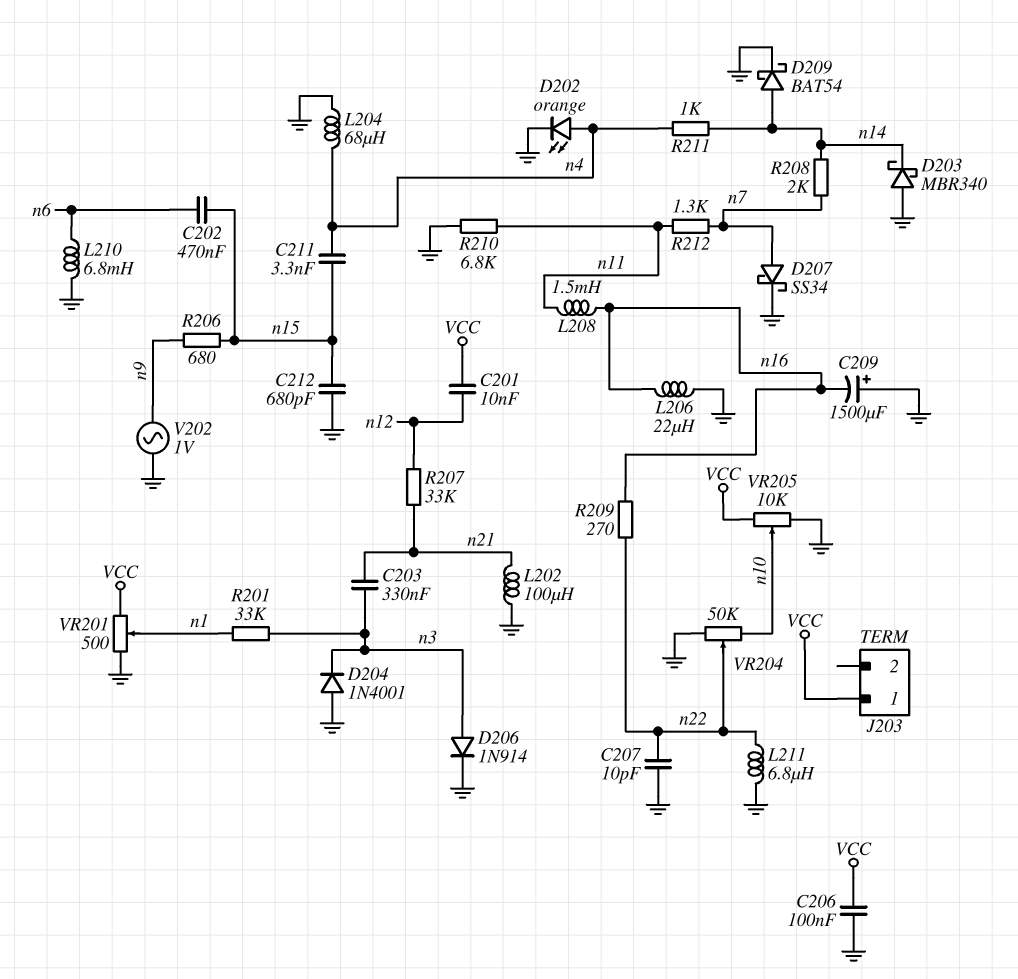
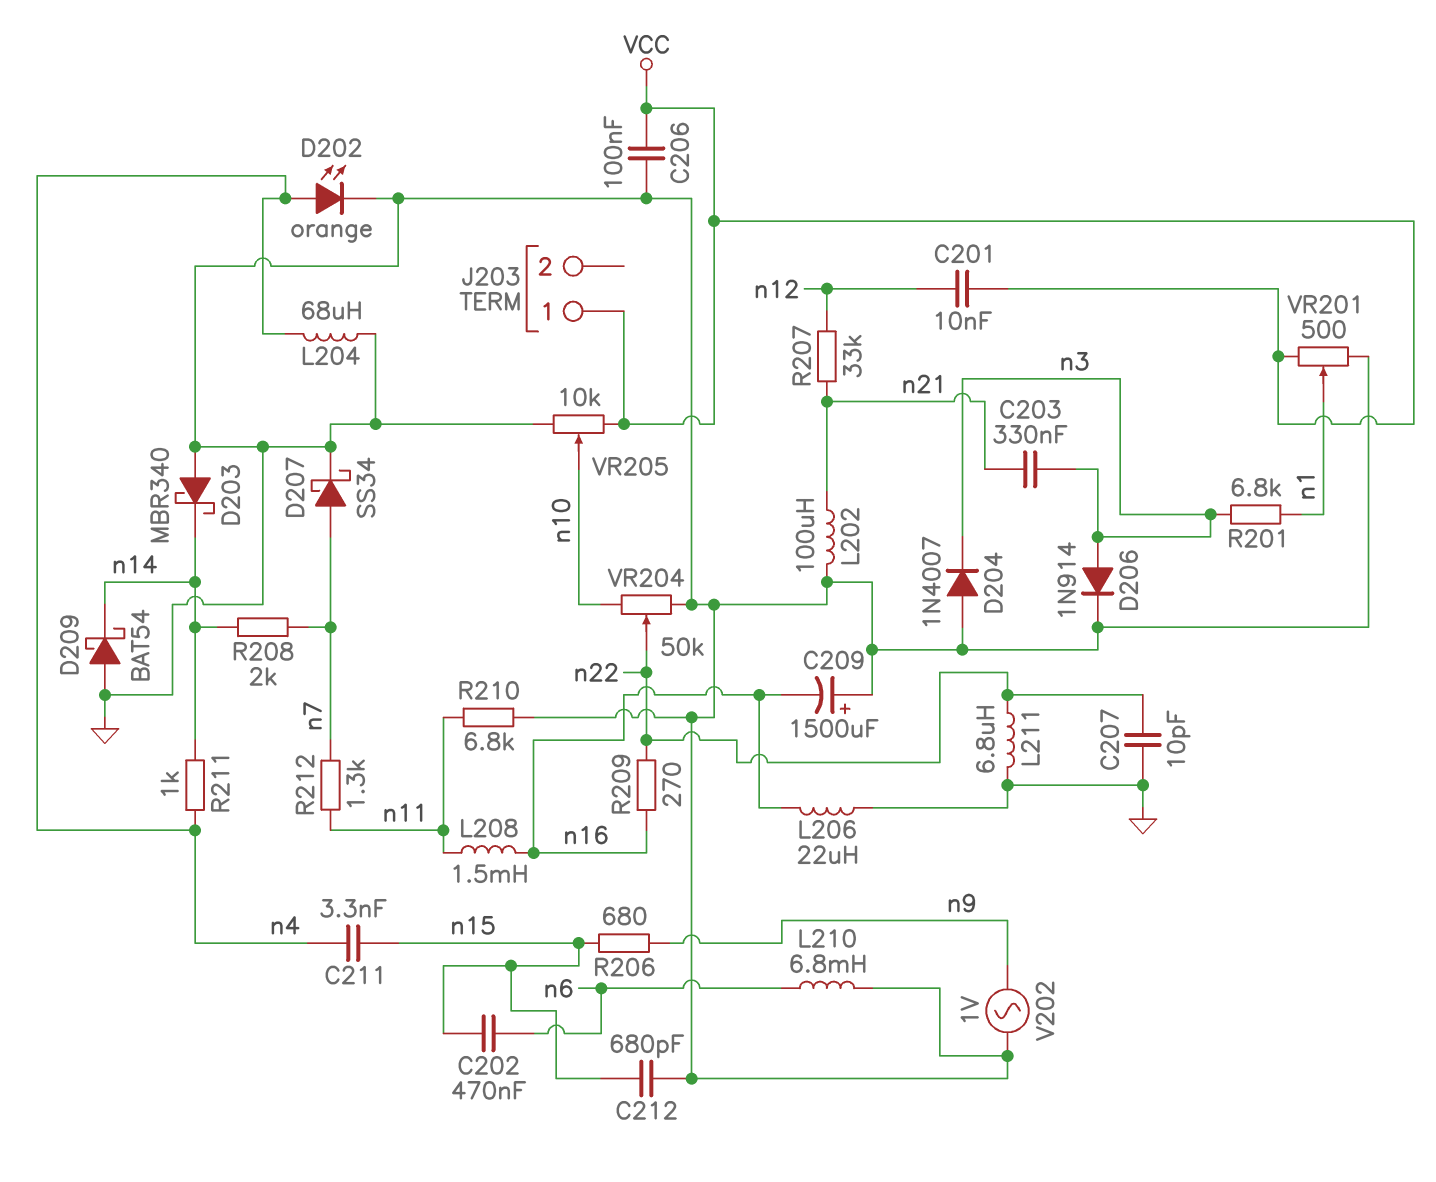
D204: diode 1N4001 (A GND, K n3) -> diode 1N4007 (A GND, K n3)
D209: schottky BAT54 (A n14, K GND) -> schottky BAT54 (A GND, K n14)
R201: 33k (n1, n3) -> 6.8k (n1, n3)

